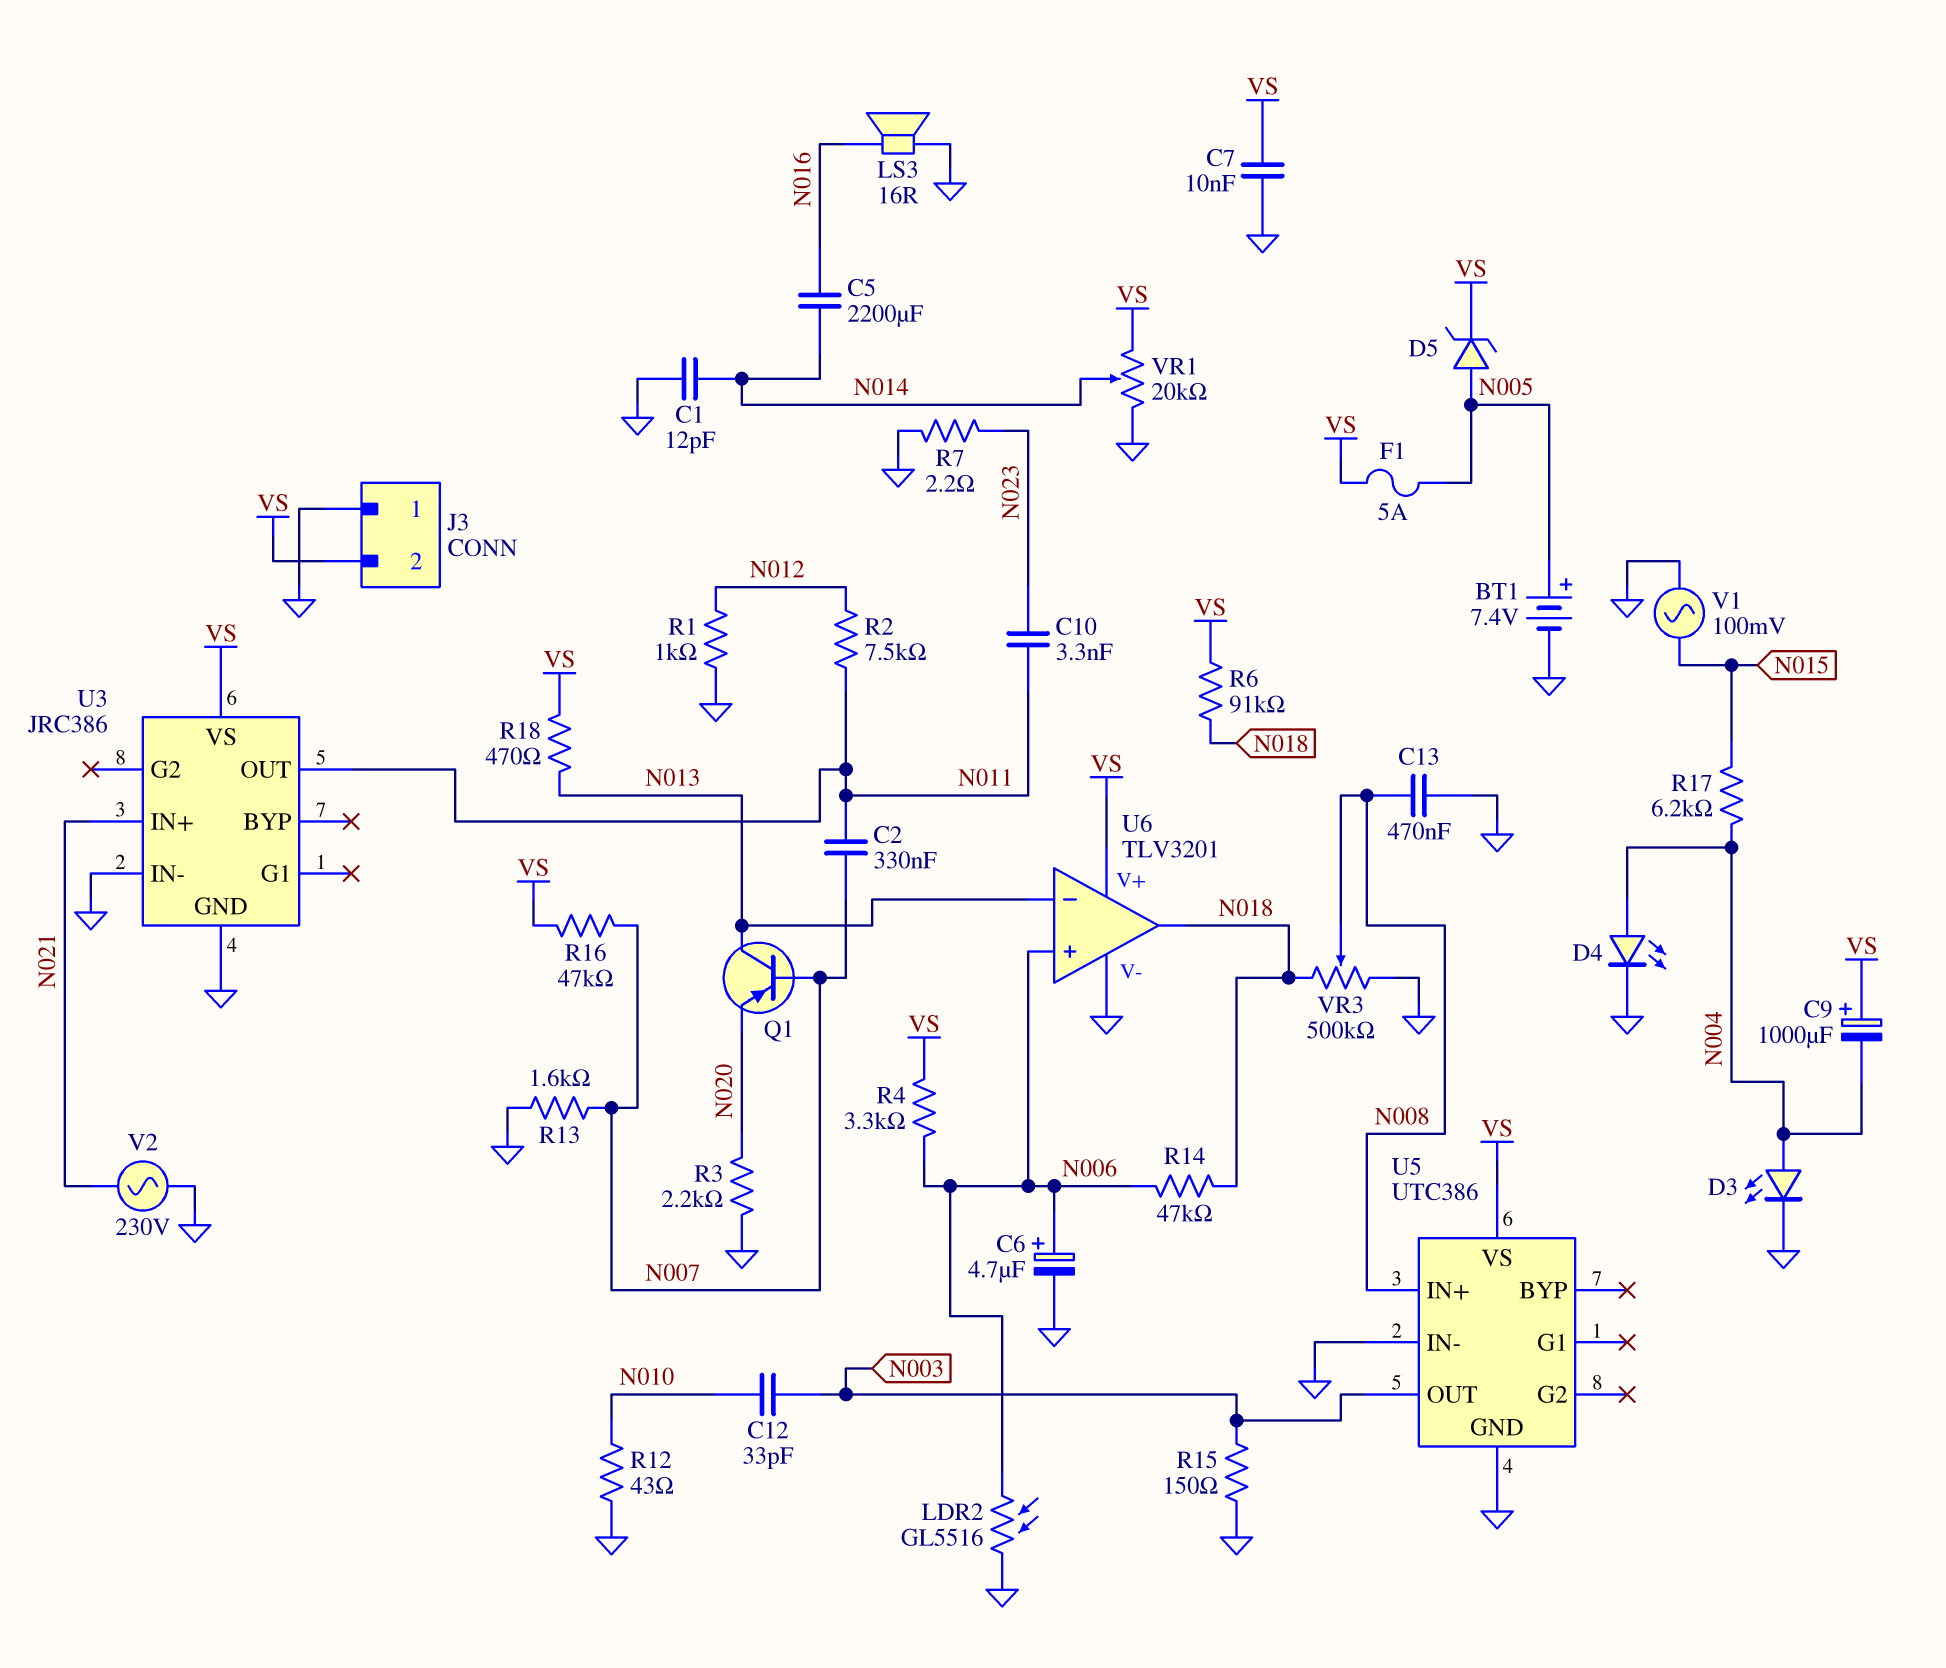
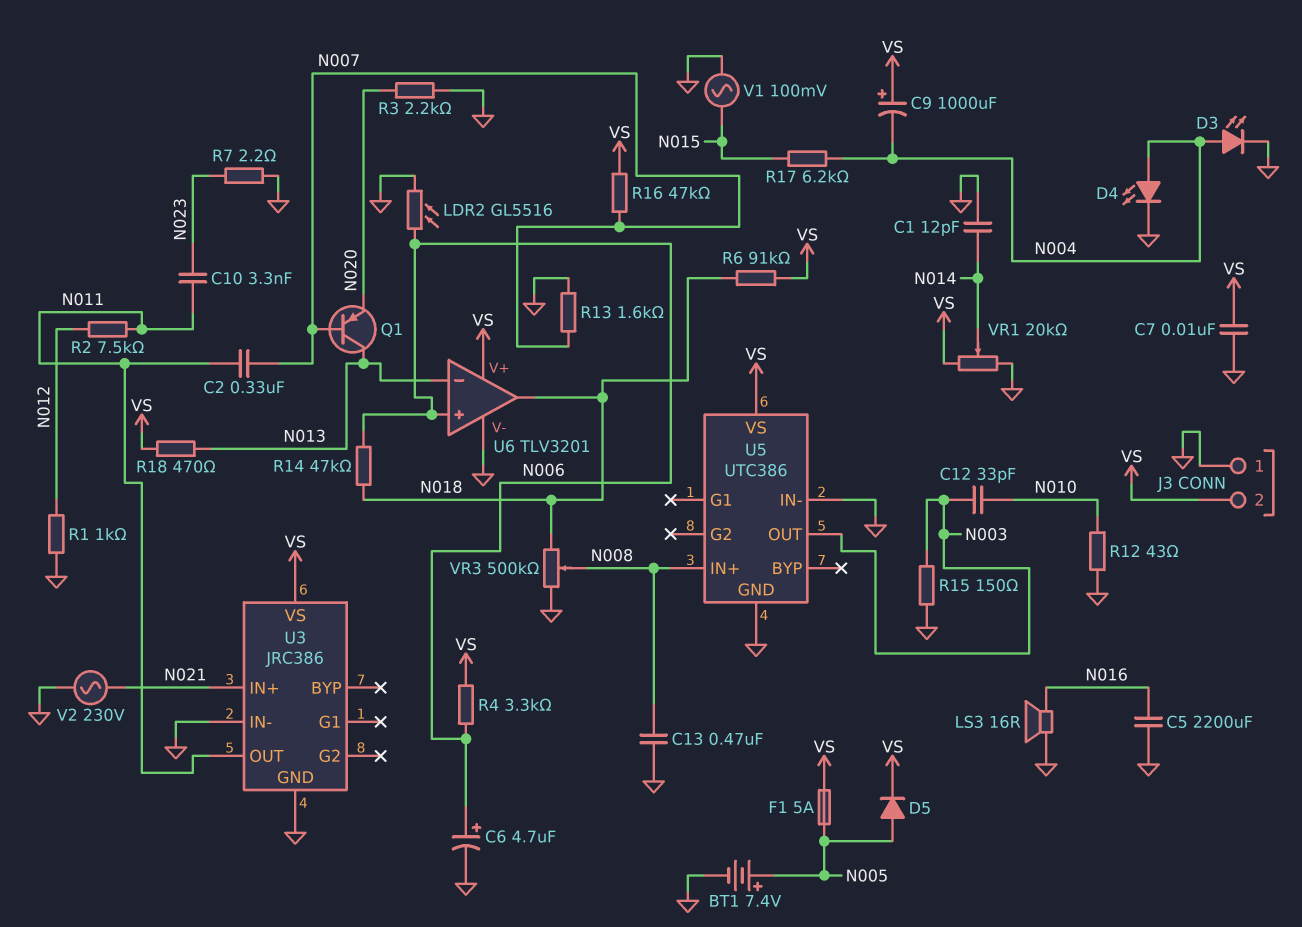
C5: 2200uF (N014, N016) -> 2200uF (GND, N016)
D5: zener (A N005, K VS) -> diode (A N005, K VS)

